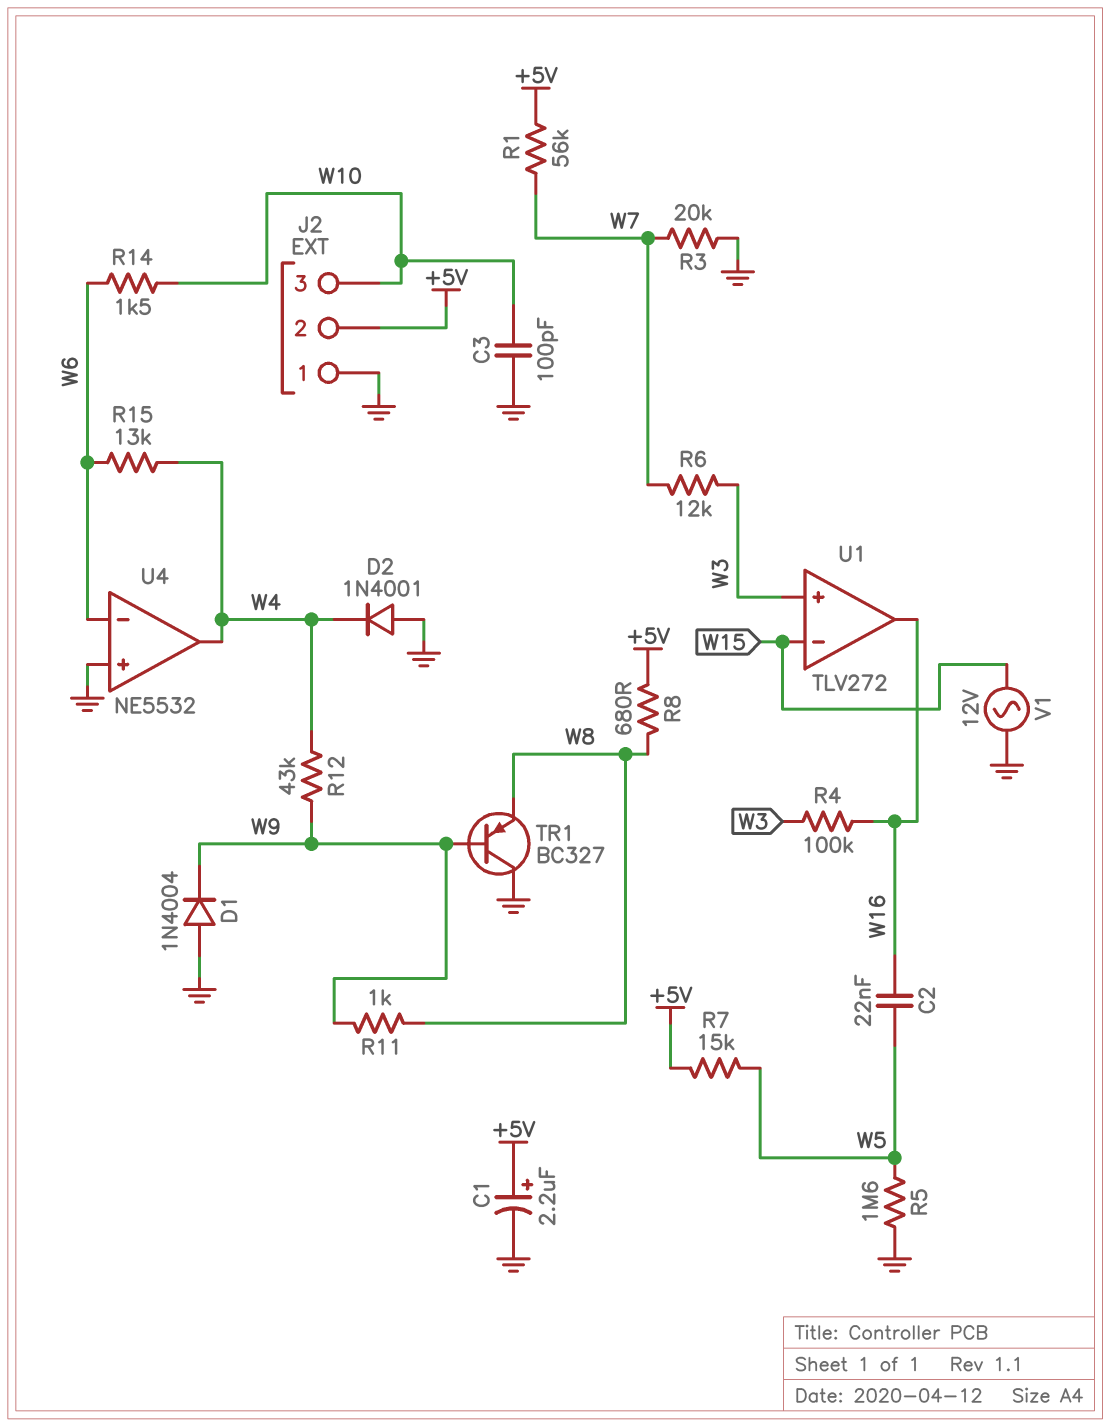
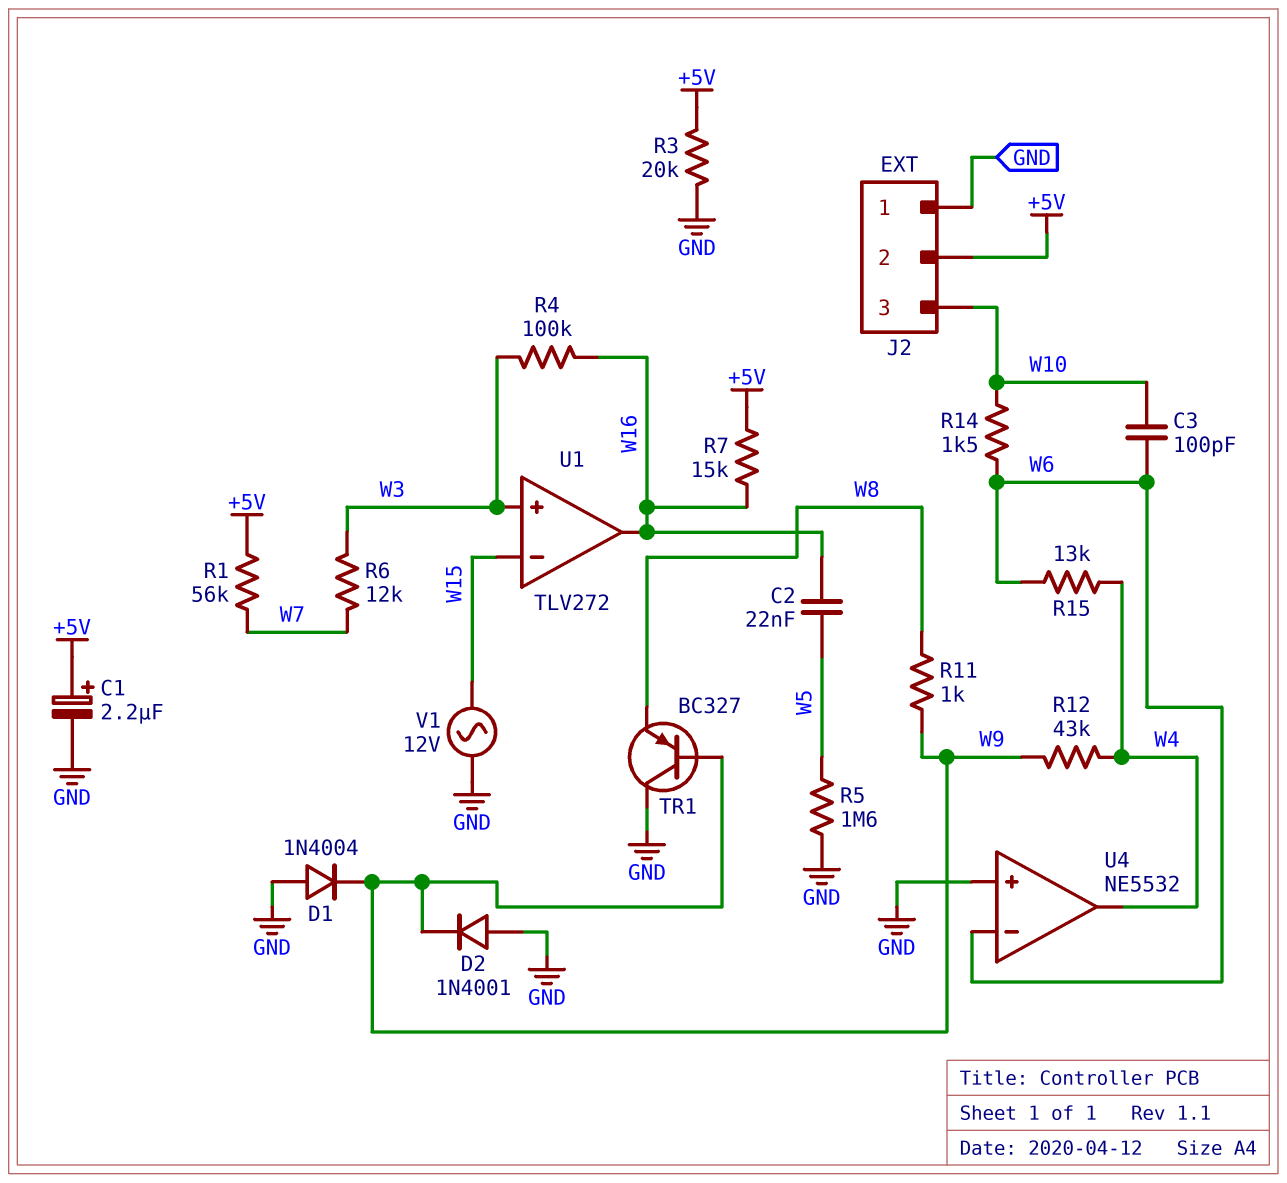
C3: 100pF (GND, W10) -> 100pF (W6, W10)
D2: diode 1N4001 (A GND, K W4) -> diode 1N4001 (A GND, K W9)
R3: 20k (GND, W7) -> 20k (+5V, GND)
R7: 15k (+5V, W5) -> 15k (+5V, W16)
R8: 680 (+5V, W8) -> none

